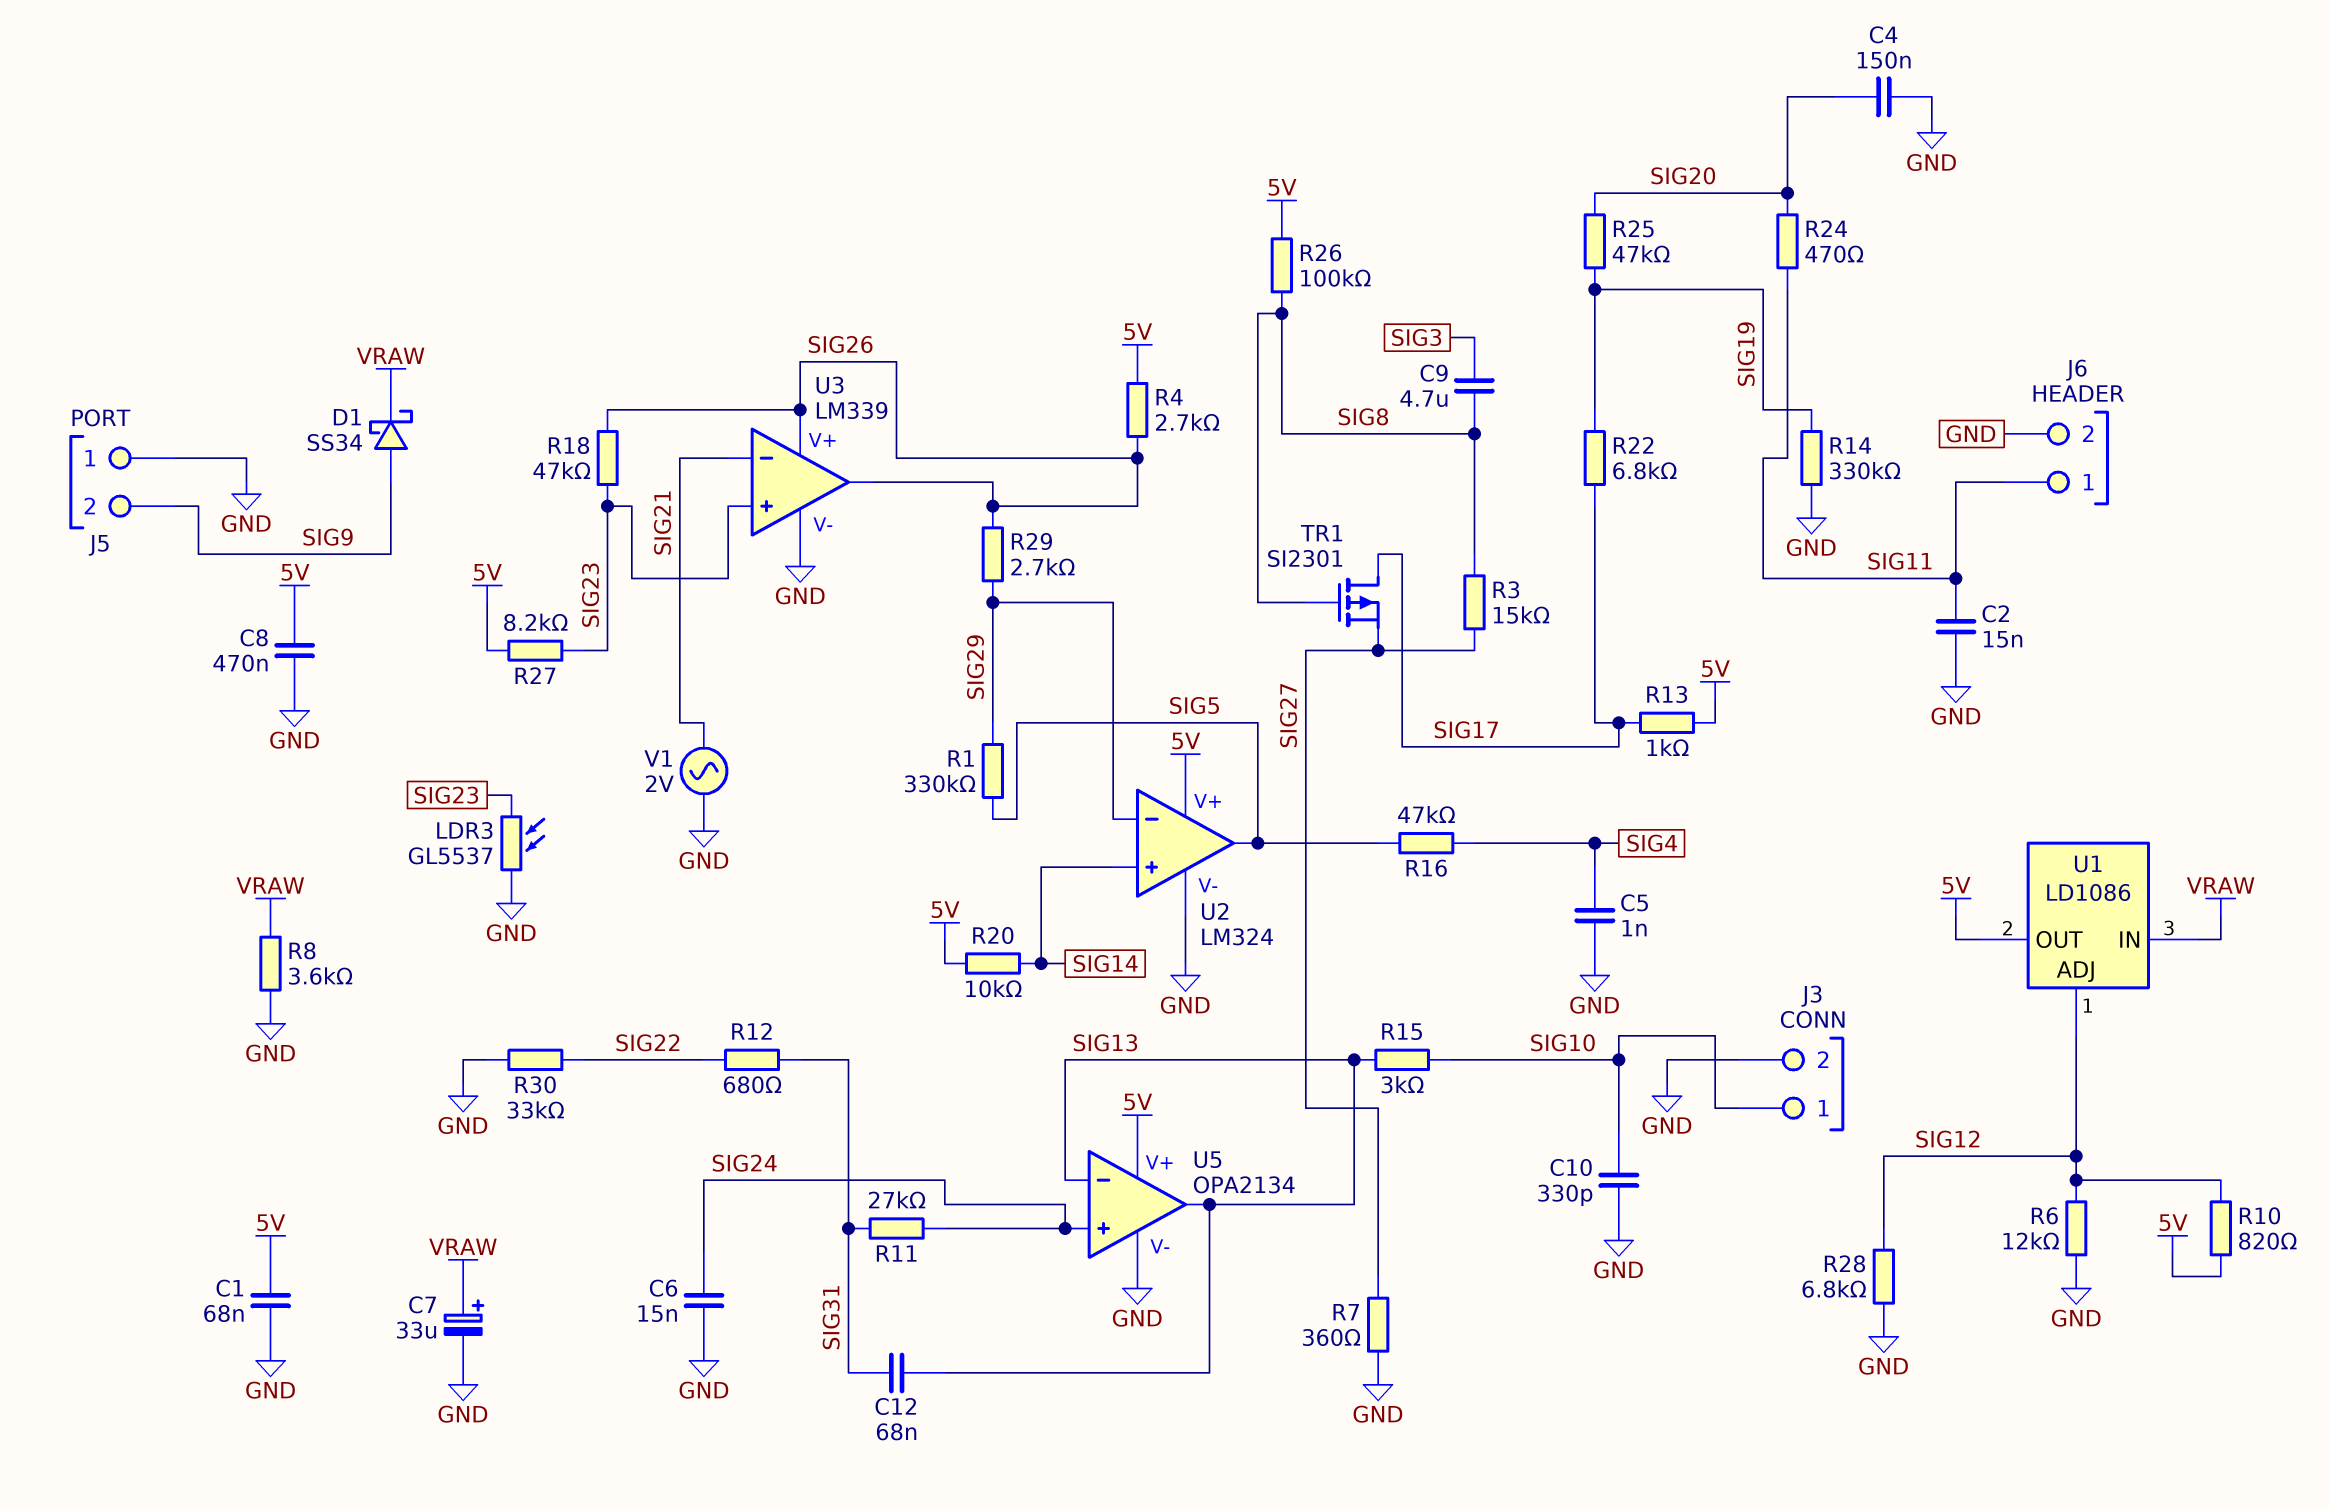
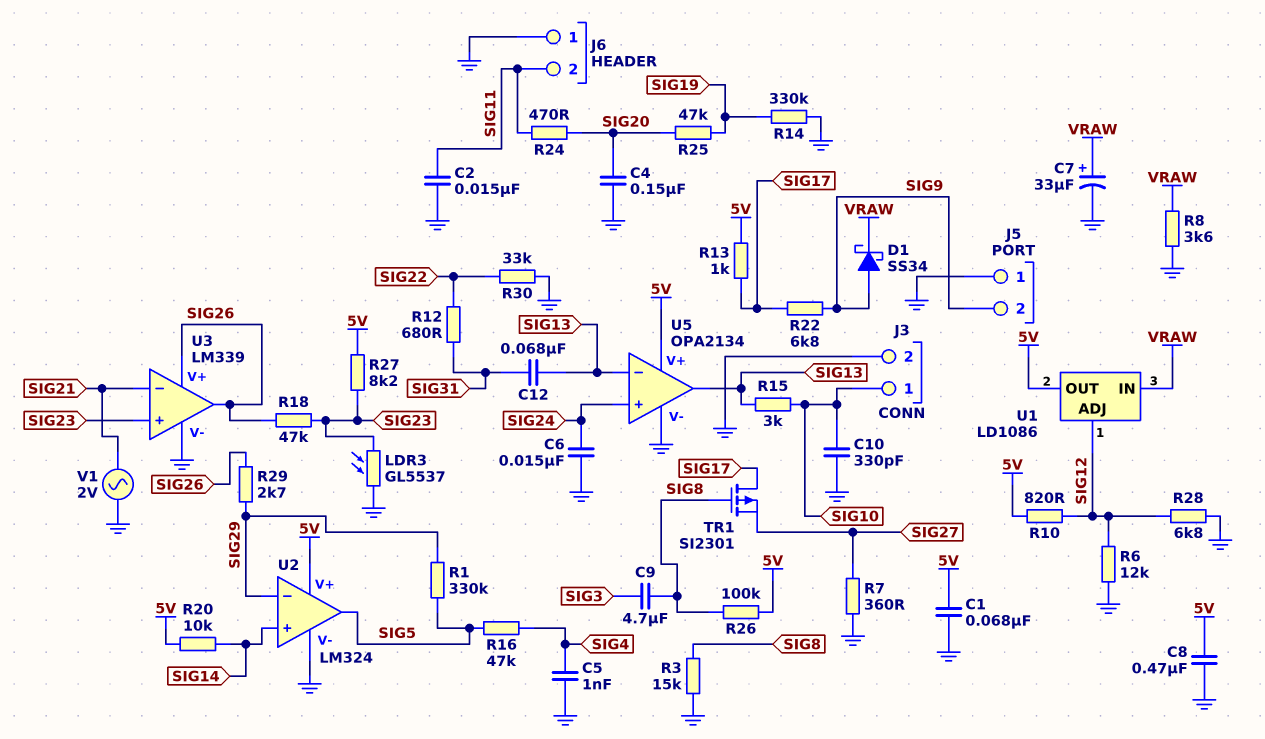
J6 pin 1: SIG11 -> GND
J6 pin 2: GND -> SIG11
R3: 15k (SIG8, SIG27) -> 15k (GND, SIG8)
R4: 2.7k (5V, SIG26) -> none
R11: 27k (SIG24, SIG31) -> none
R22: 6.8k (SIG17, SIG19) -> 6.8k (SIG9, SIG17)

